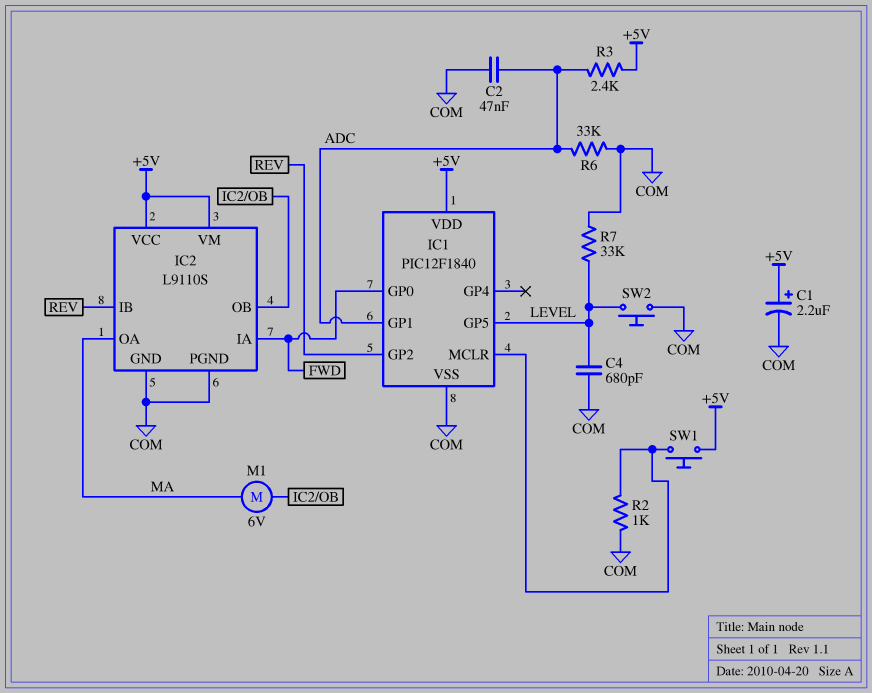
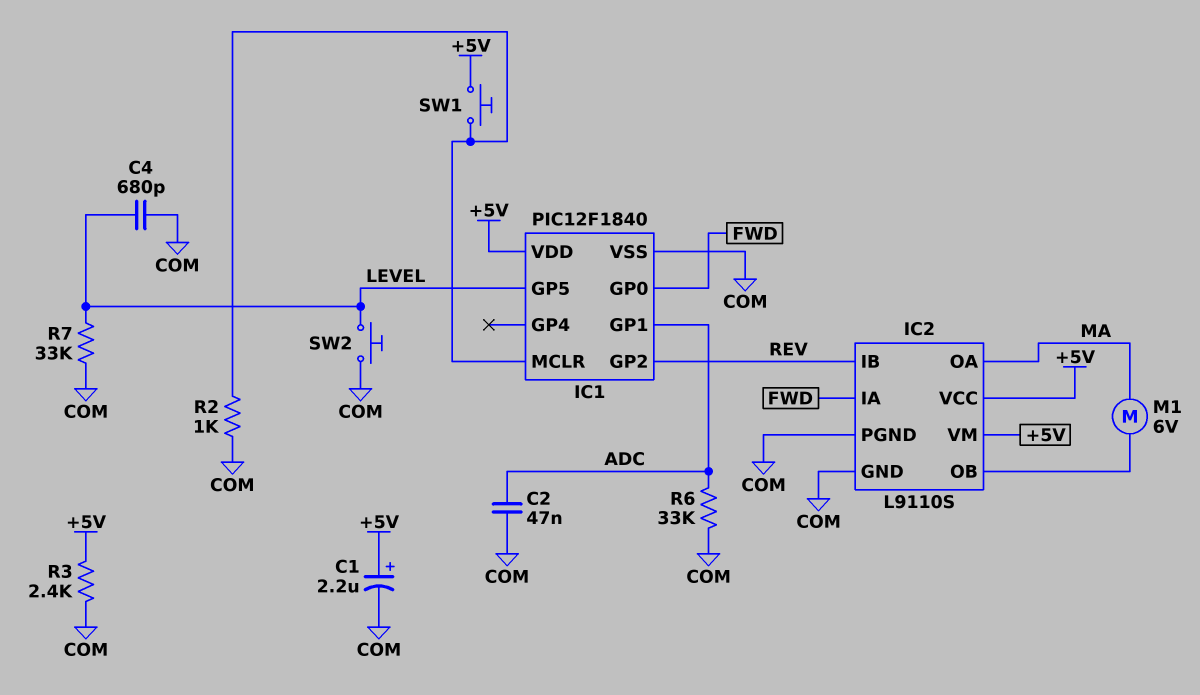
R3: 2.4k (+5V, ADC) -> 2.4k (+5V, COM)

